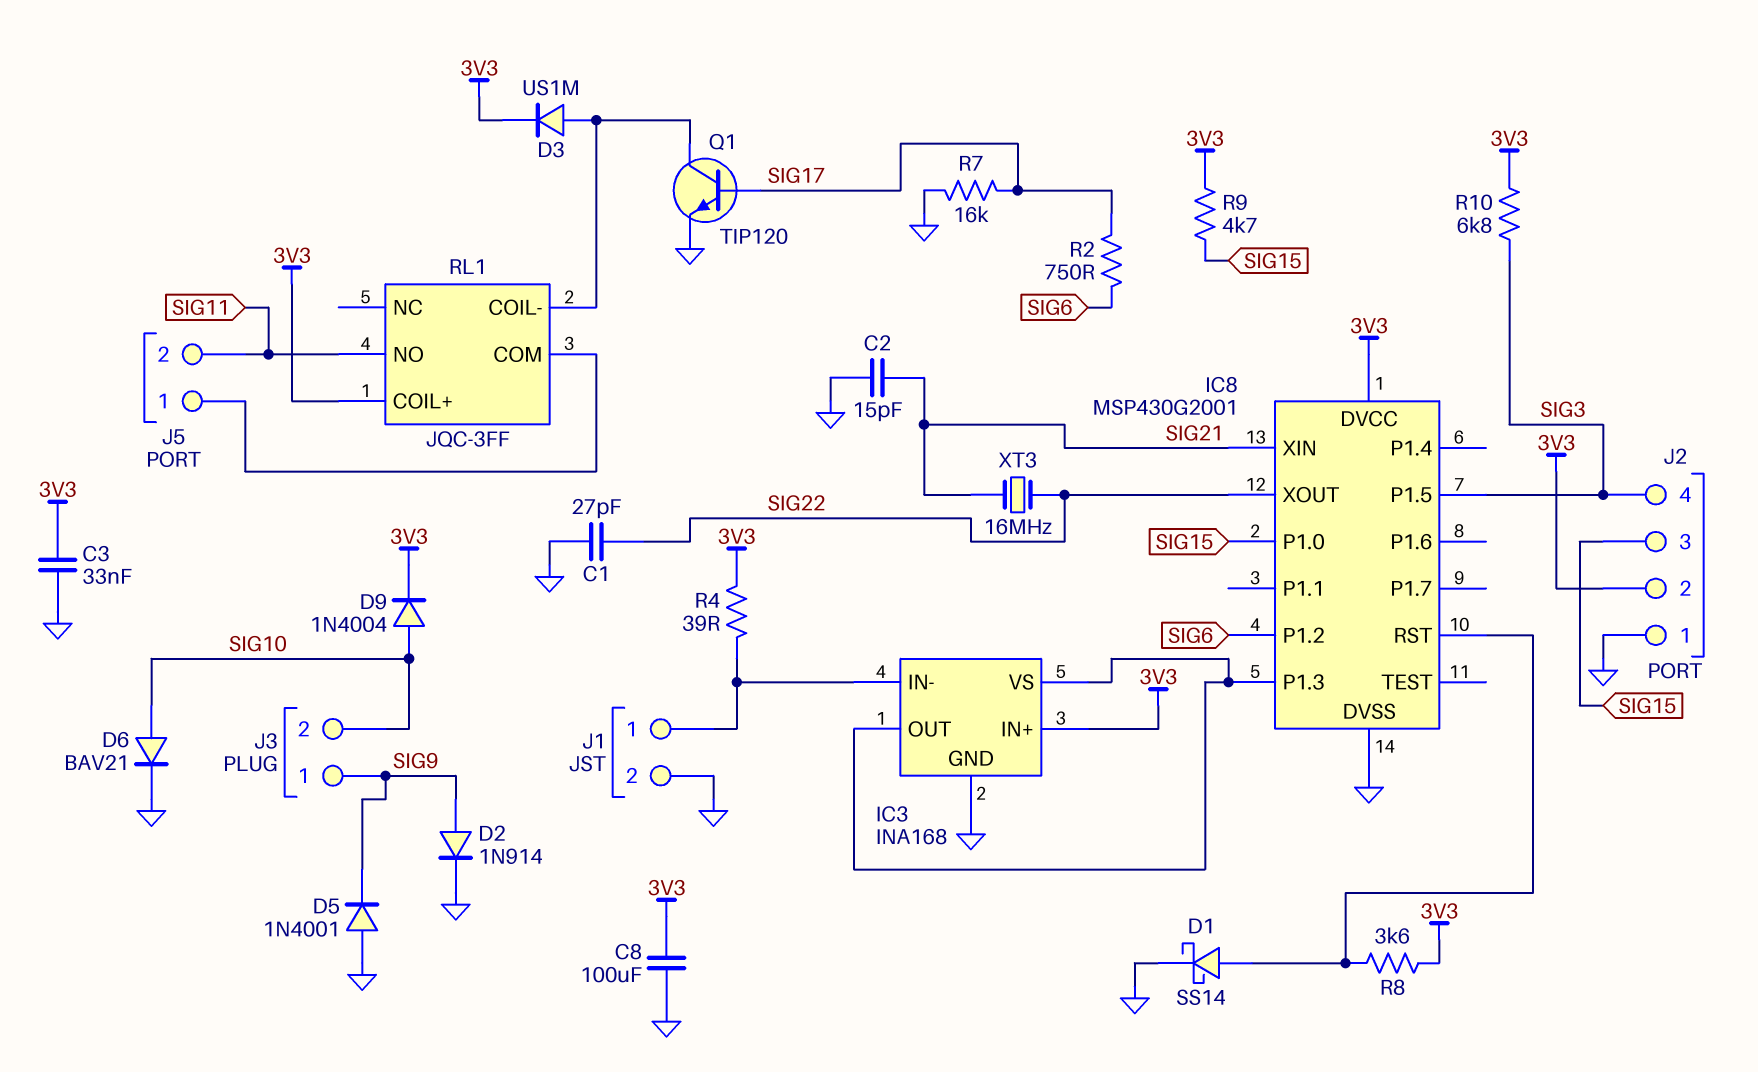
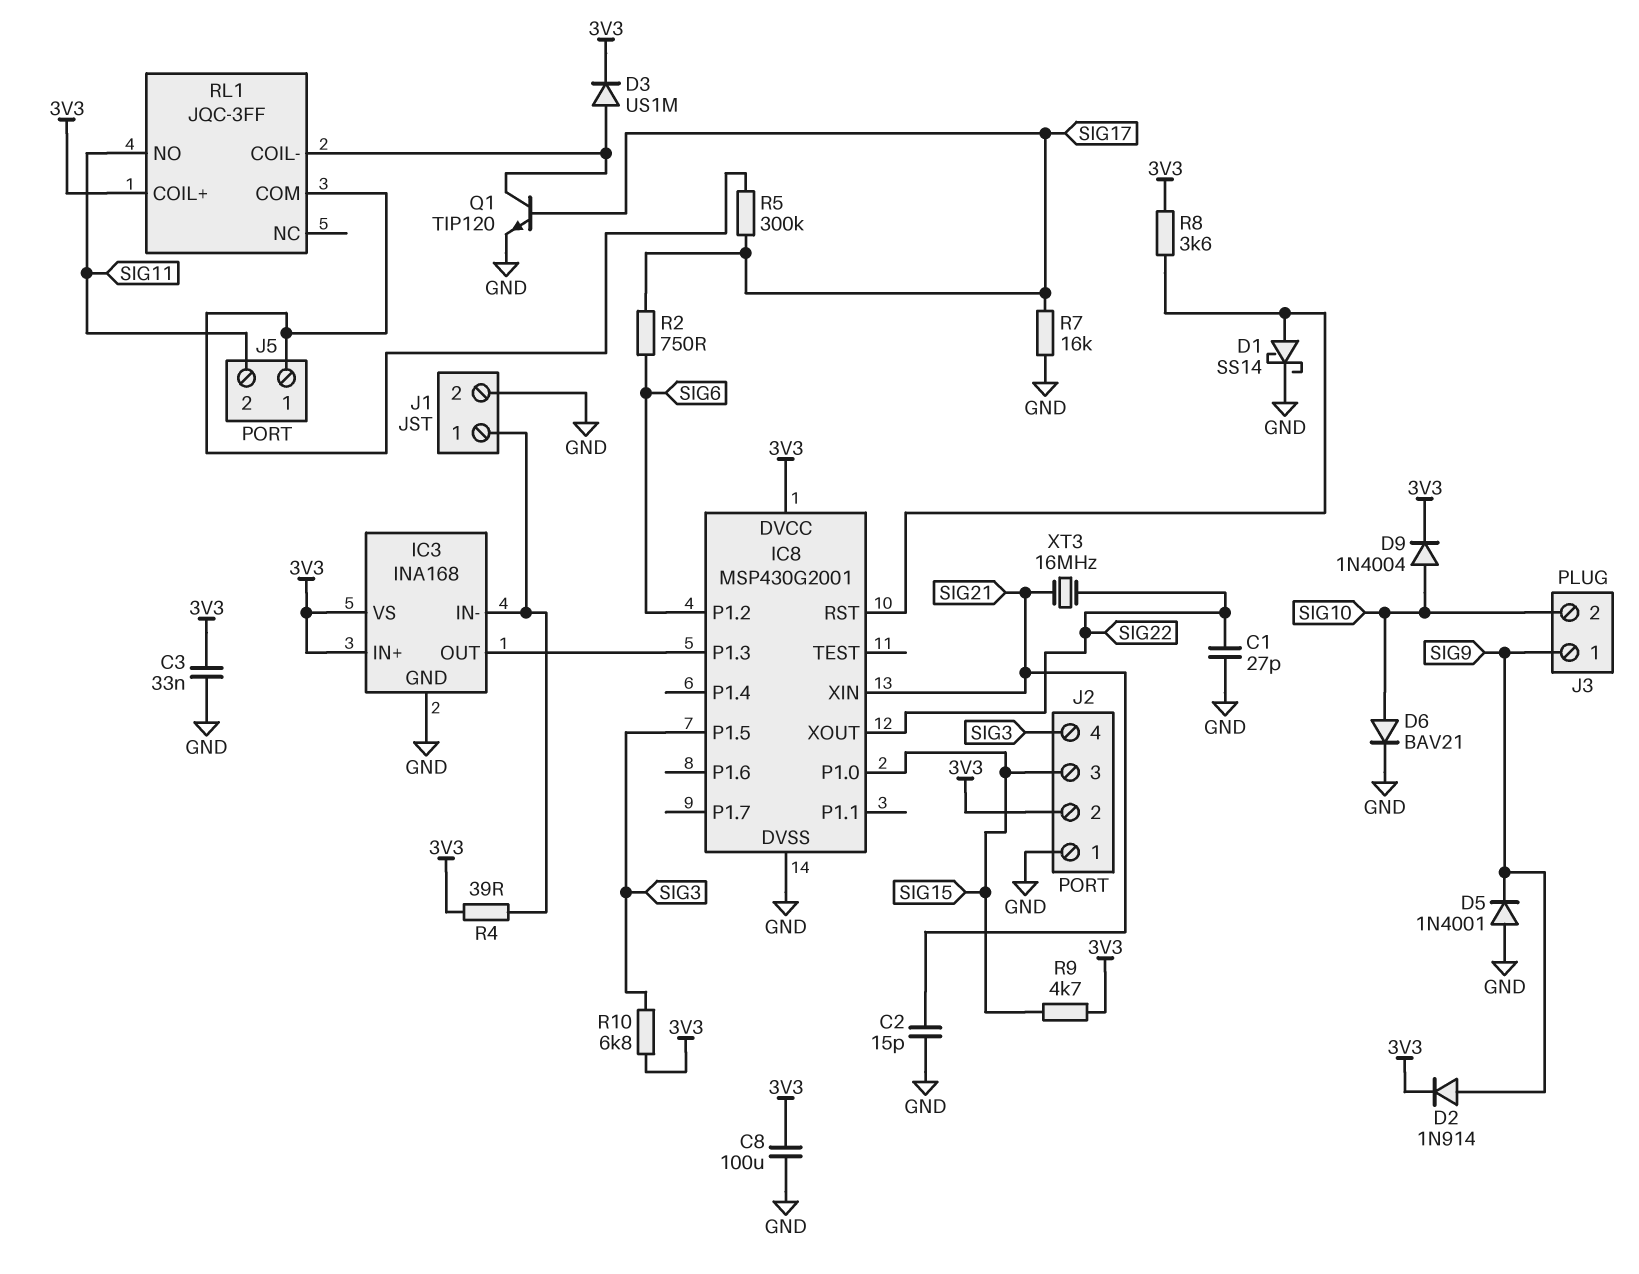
D2: diode 1N914 (A SIG9, K GND) -> diode 1N914 (A SIG9, K 3V3)
IC3 pin VS: IC3/OUT -> 3V3
R5: none -> 300k (J5/1, SIG17)

